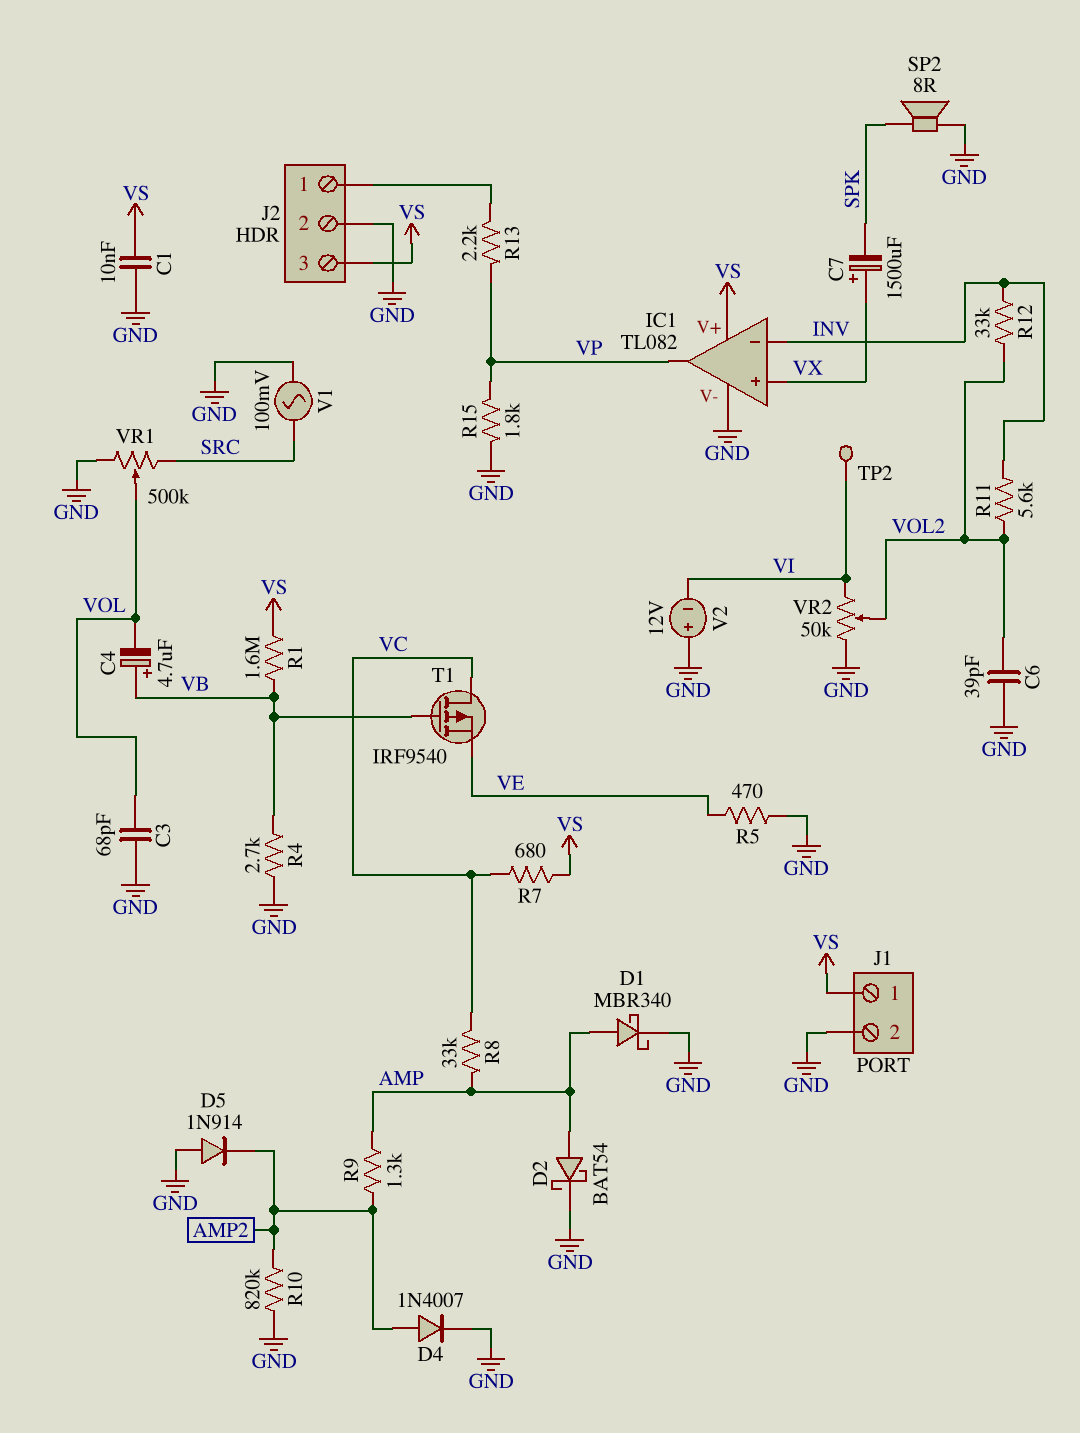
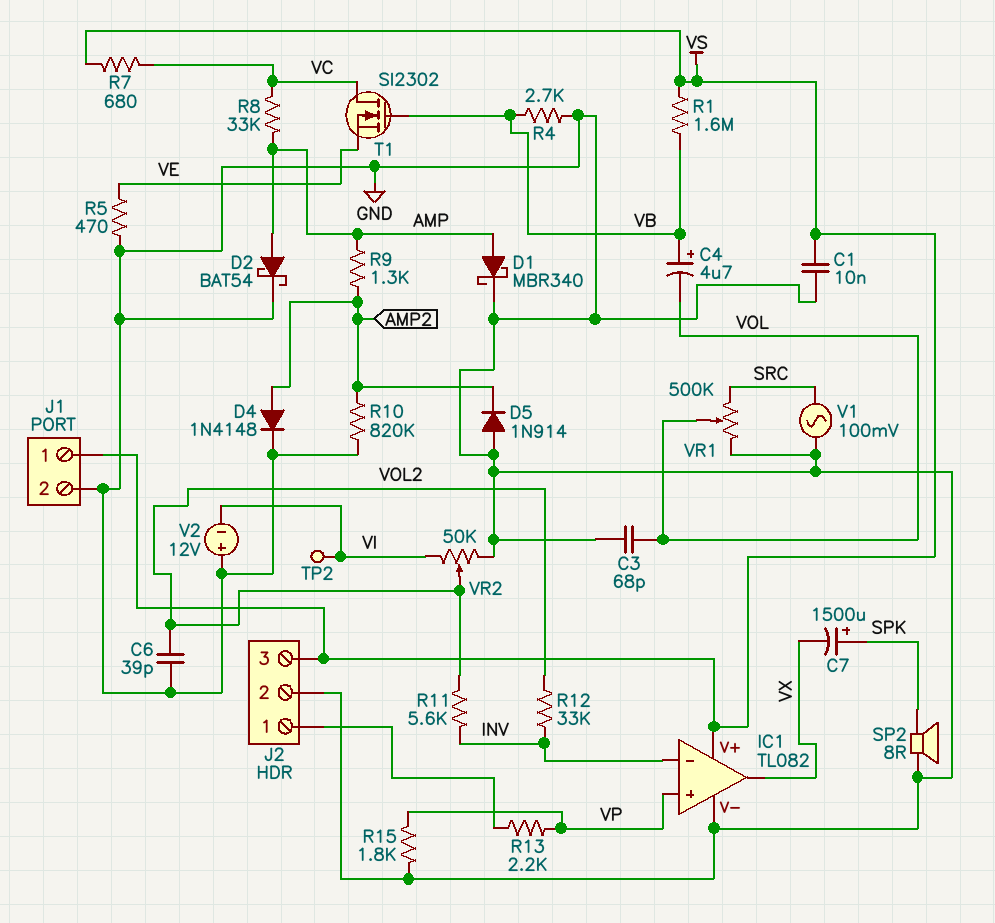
C7: 1500uF (plus VX, minus SPK) -> 1500uF (plus SPK, minus VX)
D4: diode 1N4007 (A AMP2, K GND) -> diode 1N4148 (A AMP2, K GND)
IC1 pin in+: VX -> VP
IC1 pin out: VP -> VX
T1: PMOS IRF9540 (G VB, D VC, S VE) -> NMOS SI2302 (G VB, D VC, S VE)

